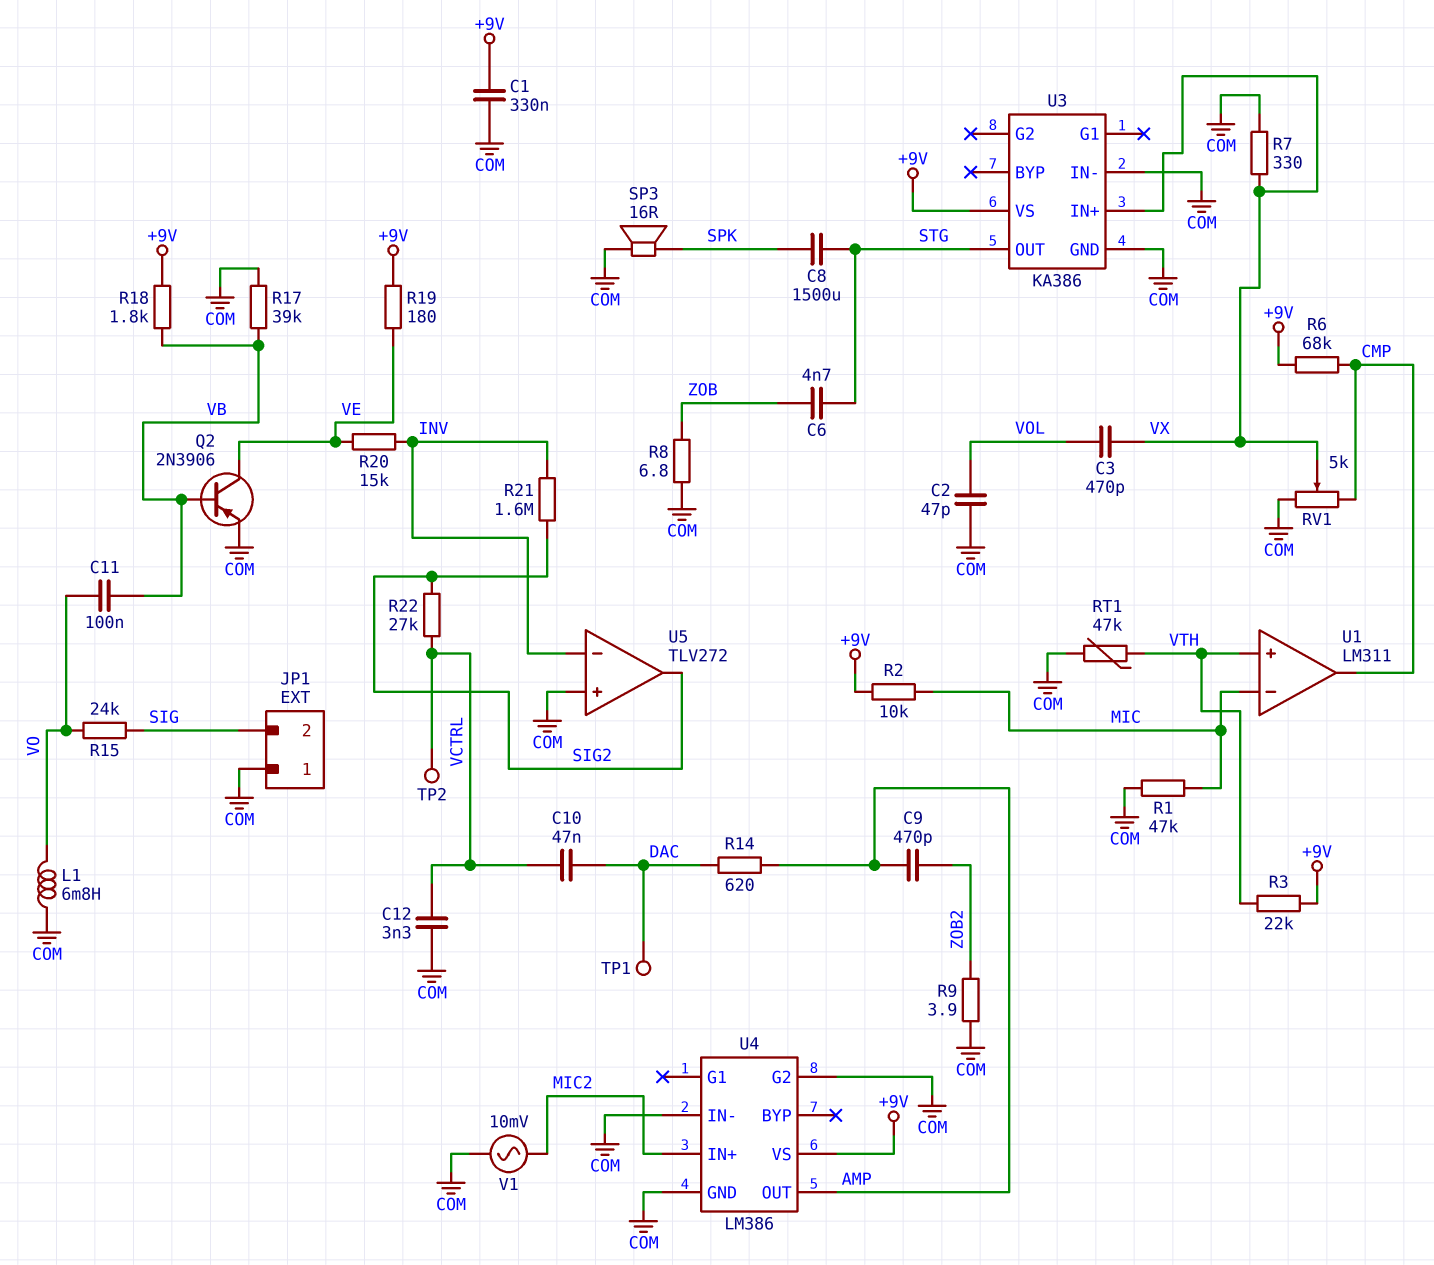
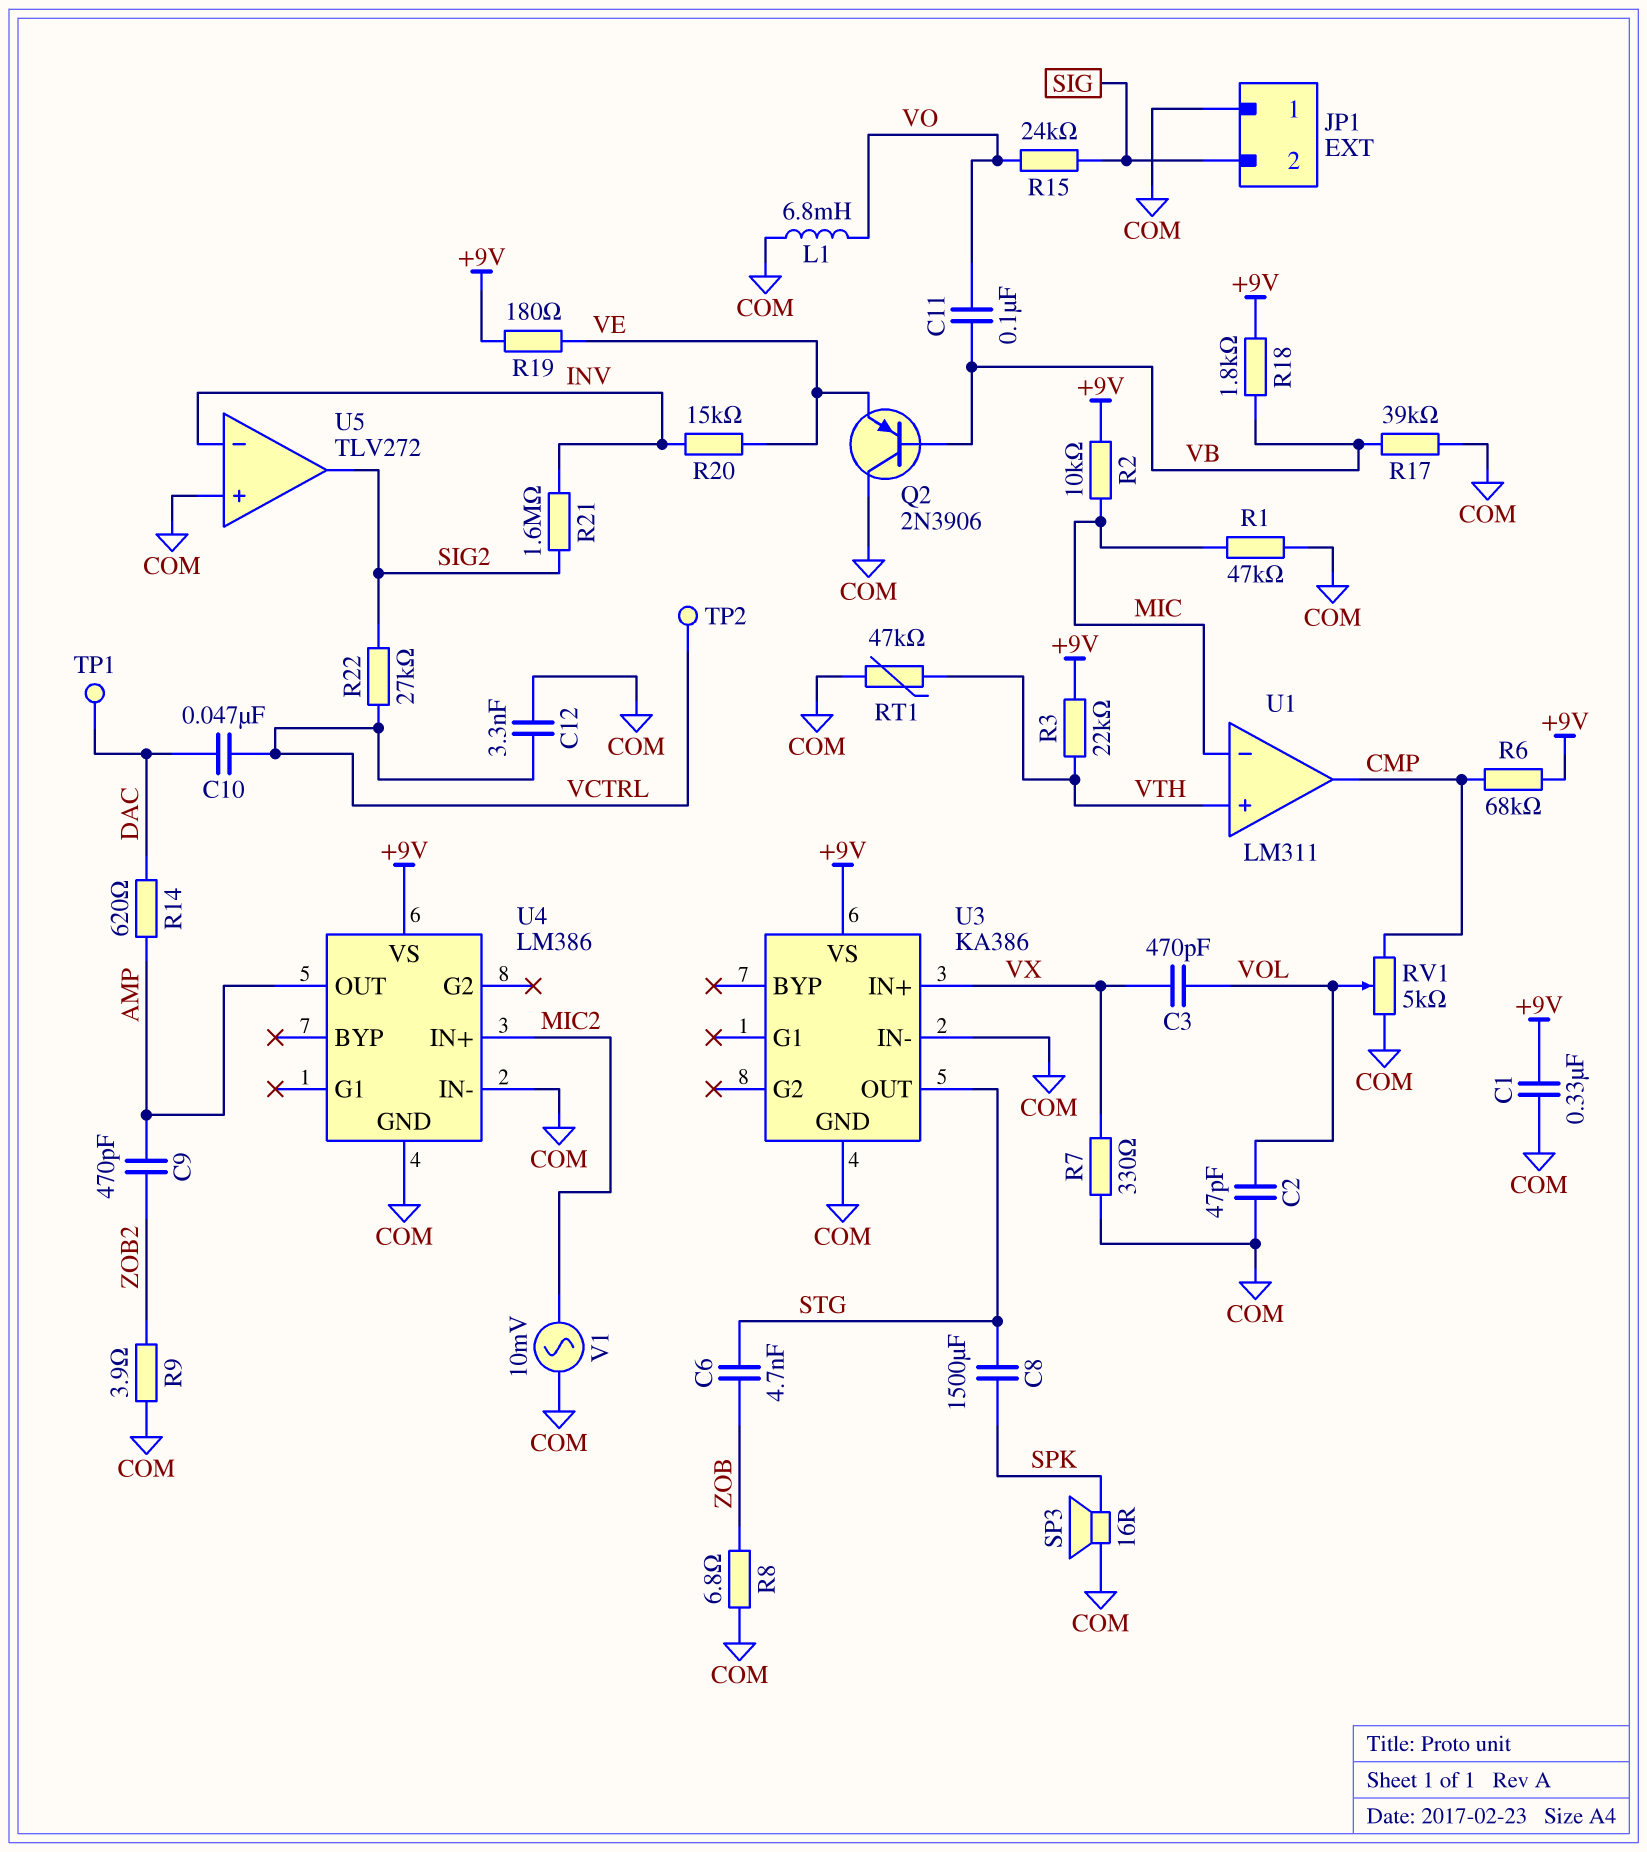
Q2: PNP 2N3906 (B VB, C VE, E COM) -> PNP 2N3906 (B VB, C COM, E VE)
RV1: 5k (CMP, COM, wiper VX) -> 5k (CMP, COM, wiper VOL)
U4 pin G2: COM -> none

